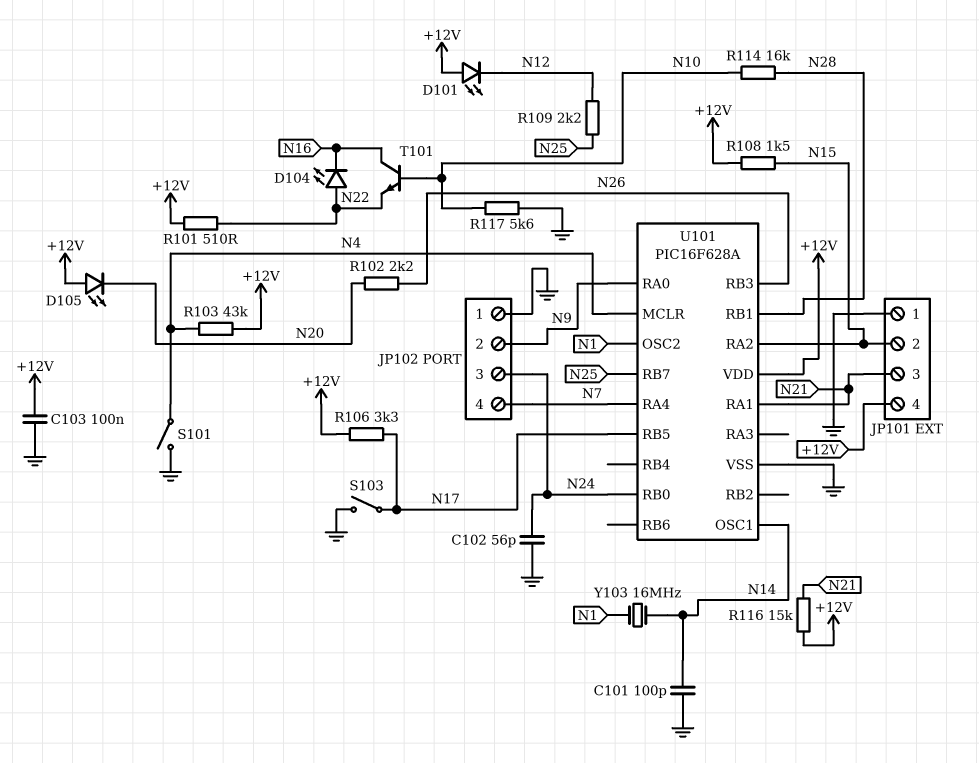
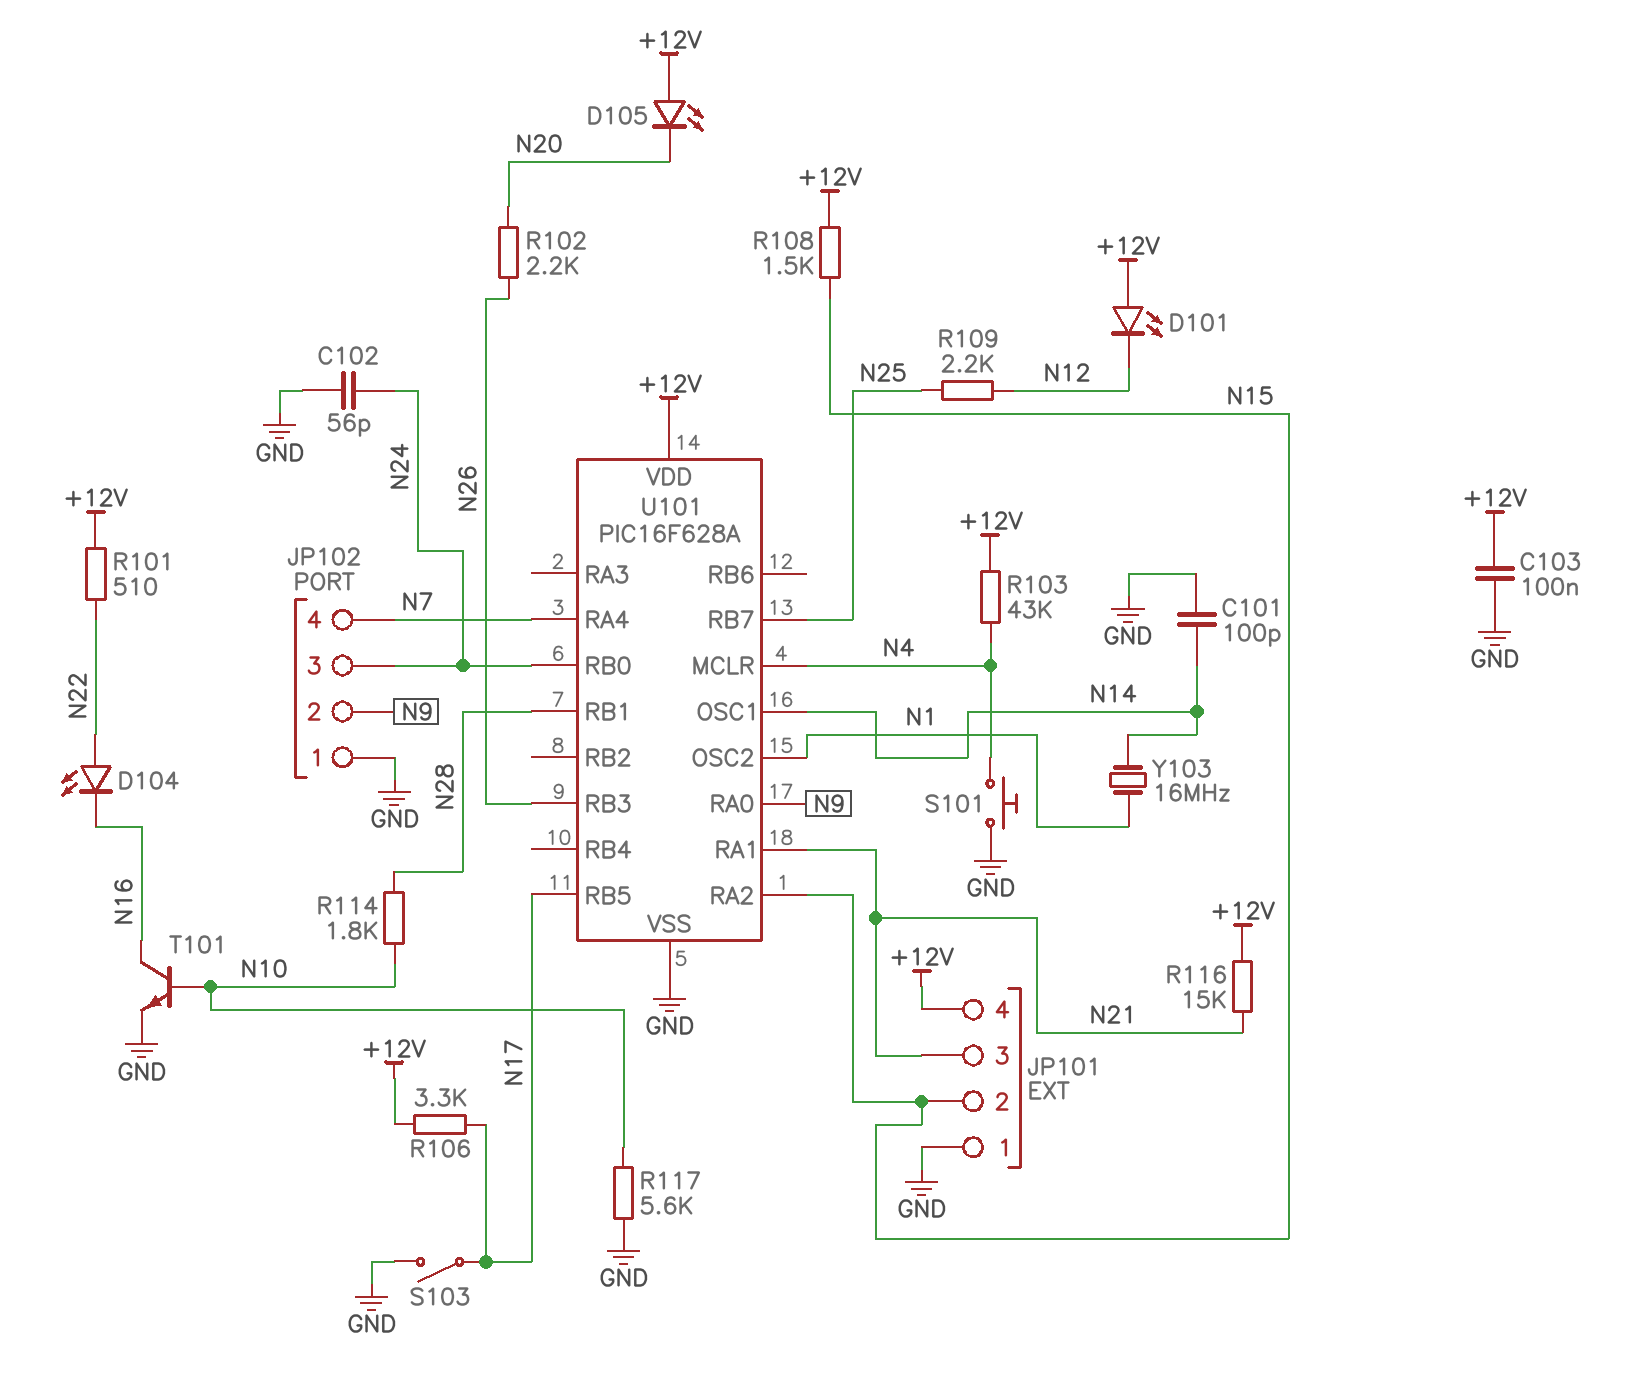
R114: 16k (N10, N28) -> 1.8k (N10, N28)
S101: switch (GND, N4) -> button (GND, N4)
T101: NPN (B N10, C N16, E N22) -> NPN (B N10, C N16, E GND)

